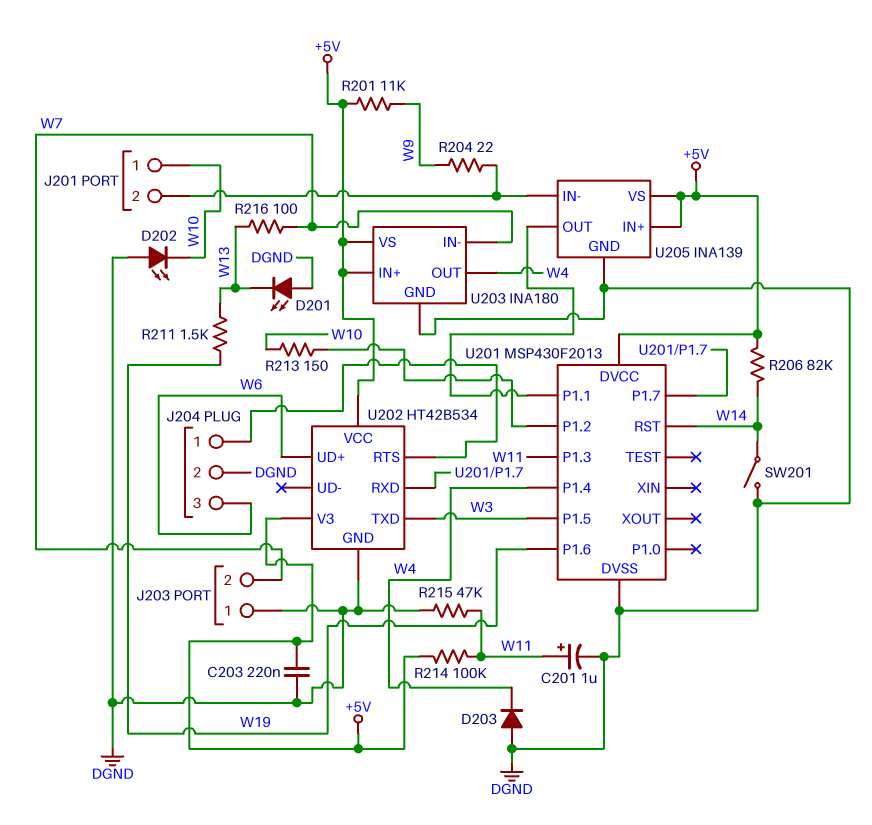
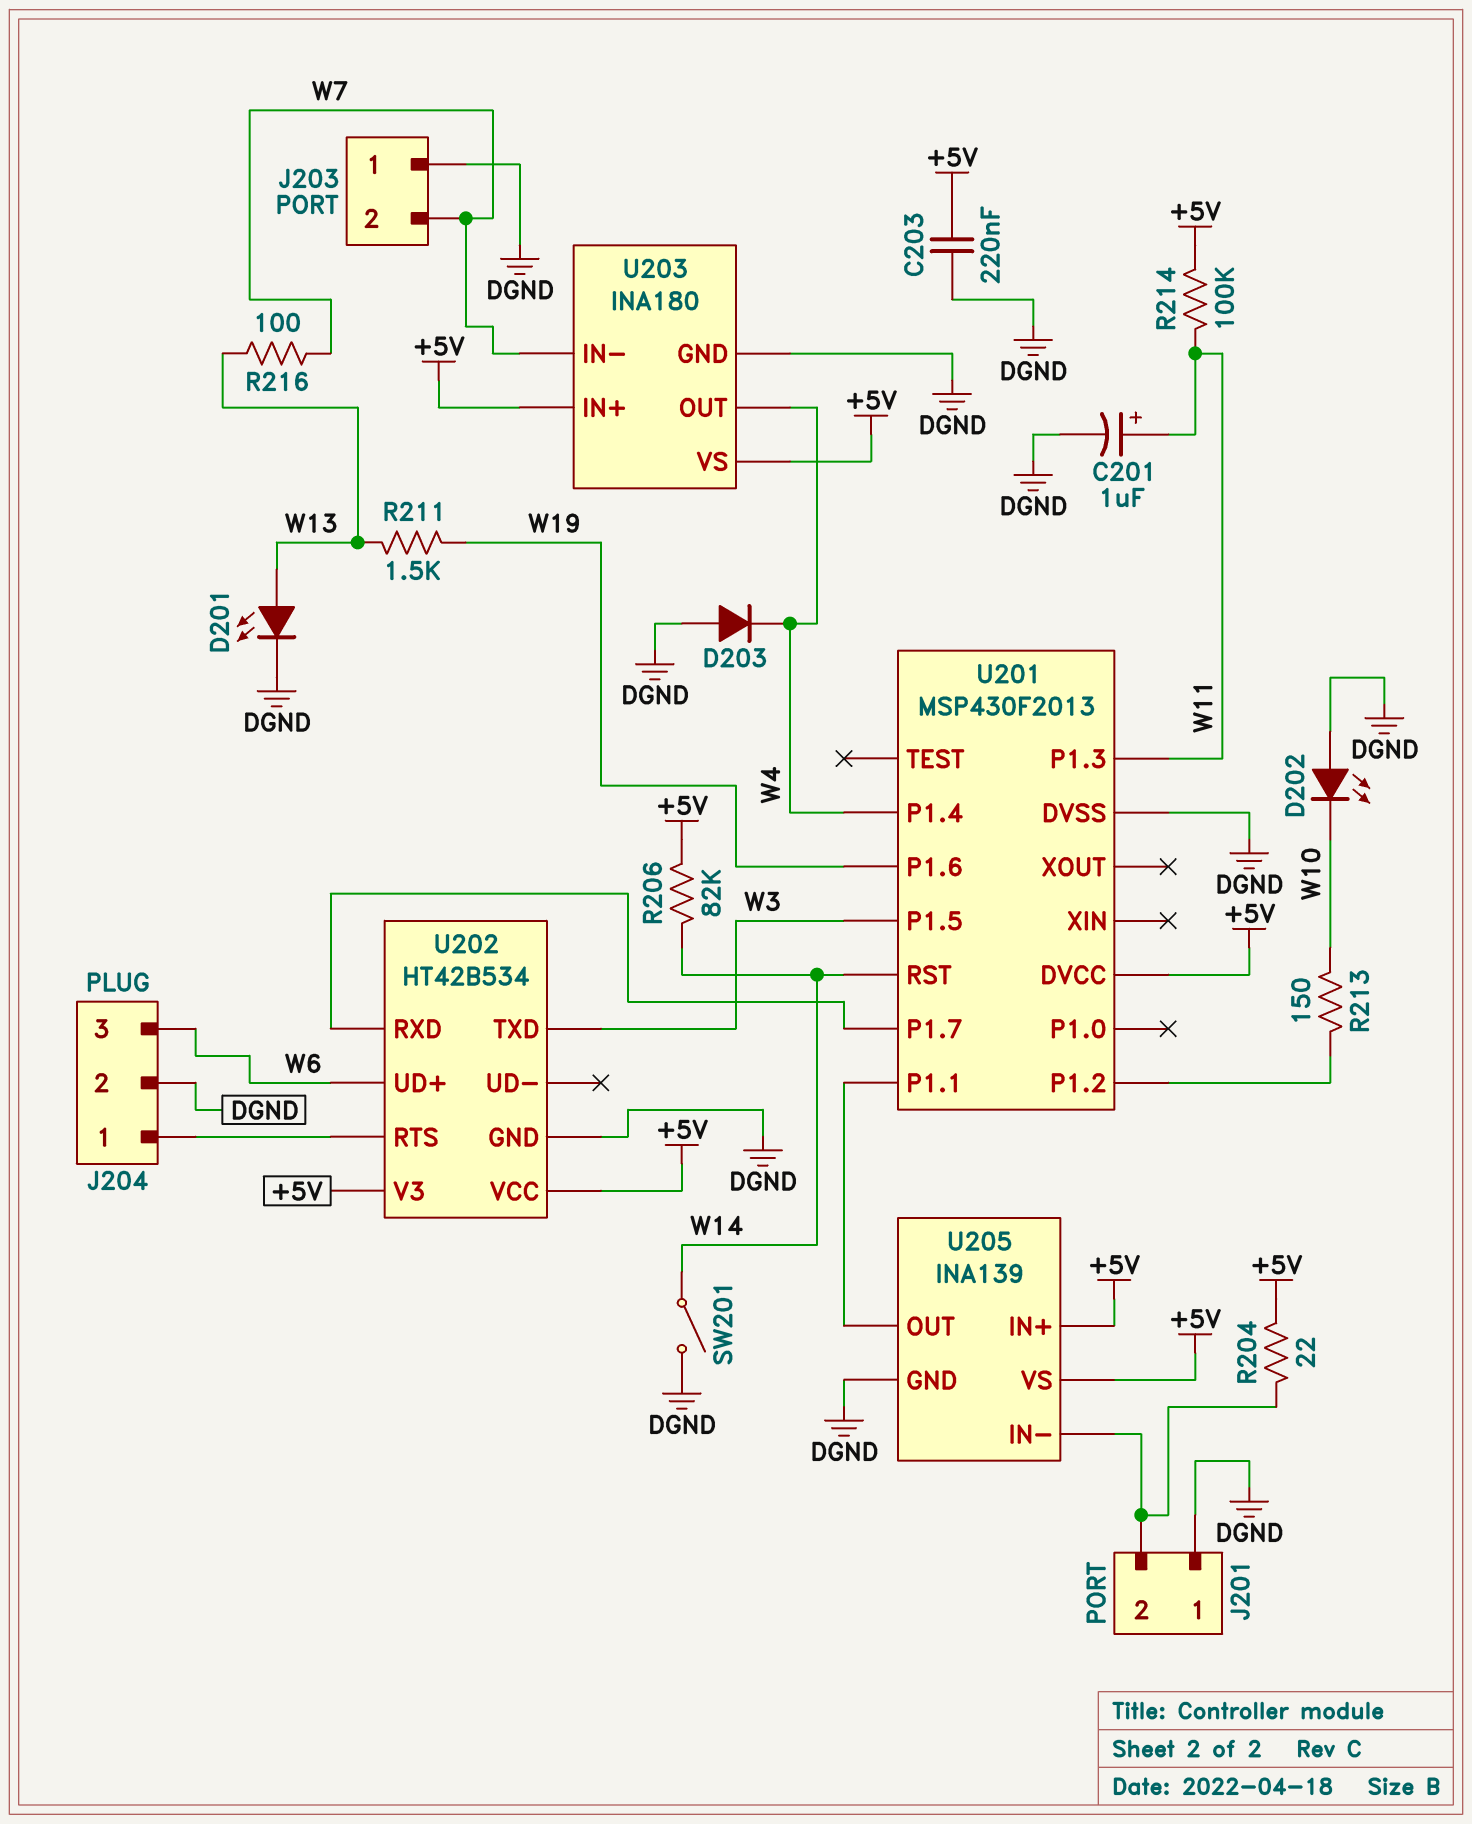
D201: LED (A DGND, K W13) -> LED (A W13, K DGND)
J201 pin 1: W10 -> DGND
R201: 11k (+5V, W9) -> none
R204: 22 (J201/2, W9) -> 22 (+5V, J201/2)
R215: 47k (DGND, W11) -> none

